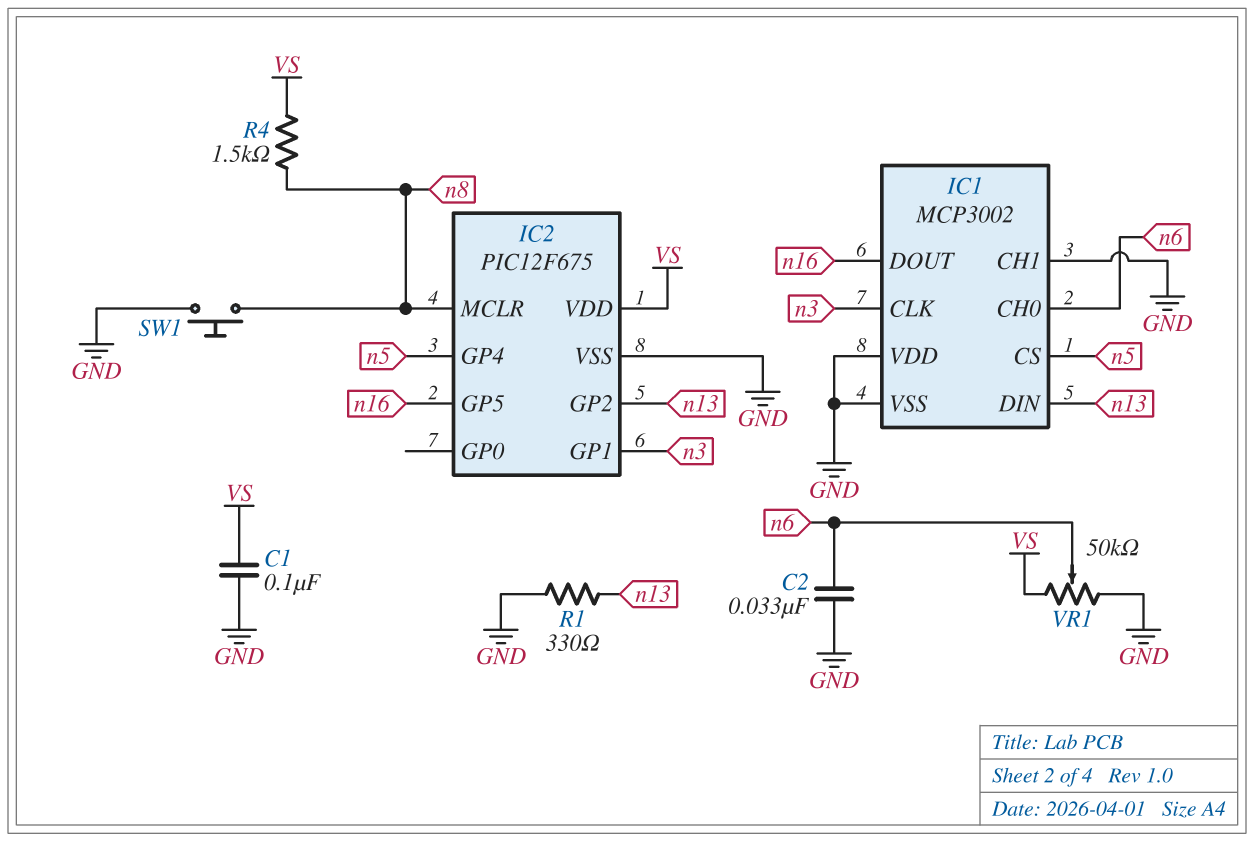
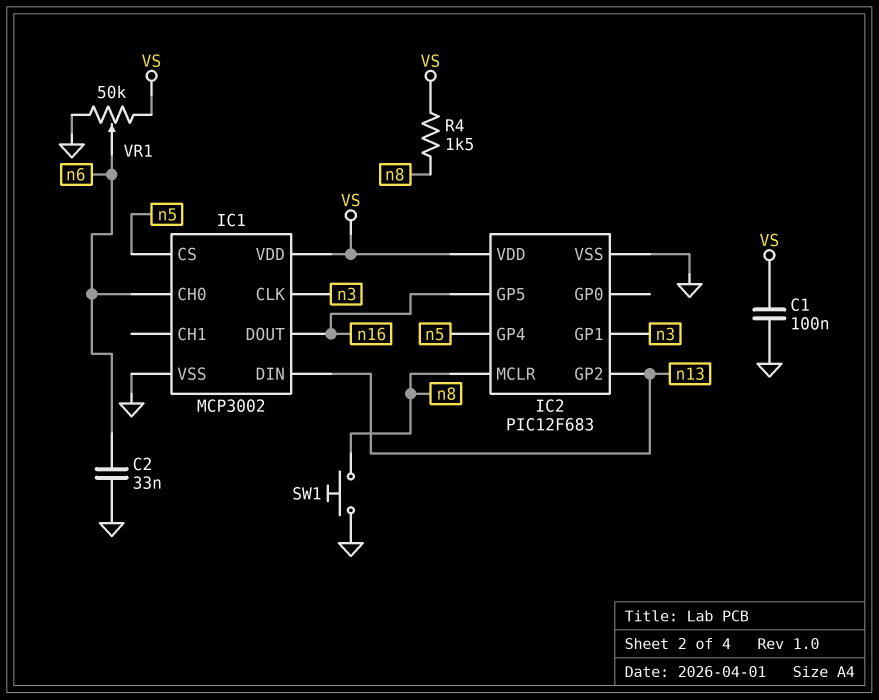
IC1 pin CH1: GND -> none
IC1 pin VDD: GND -> VS
IC2: PIC12F675 -> PIC12F683
R1: 330 (GND, n13) -> none

